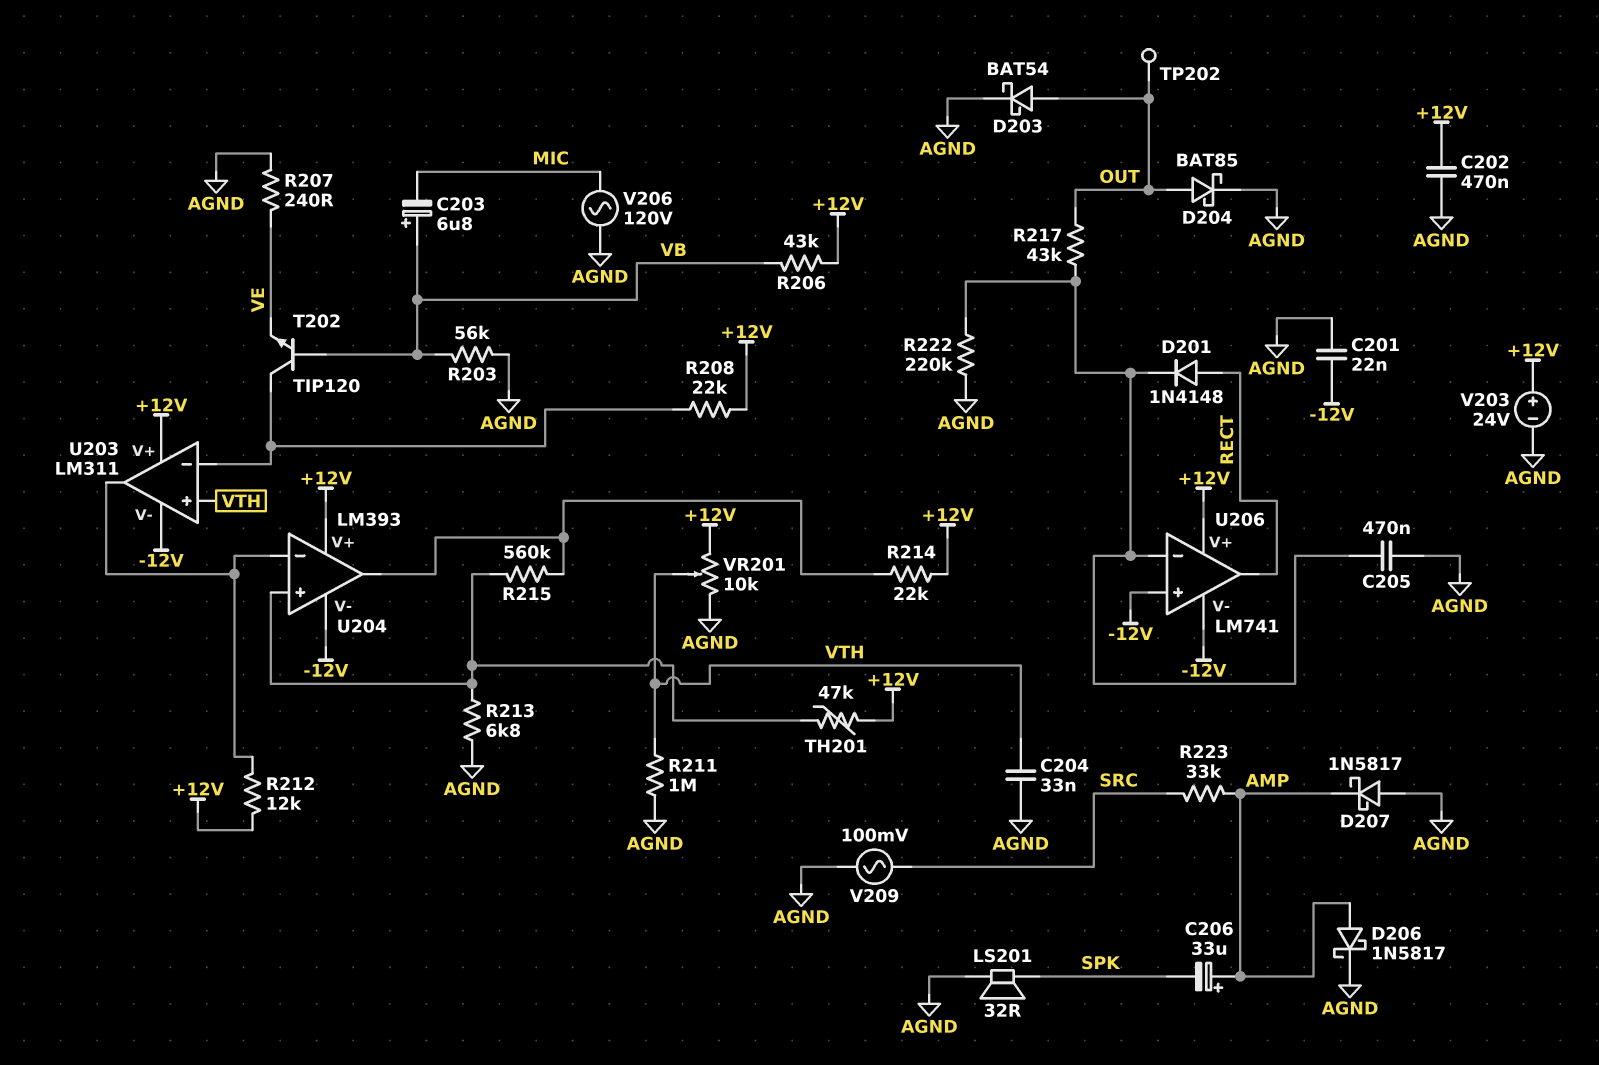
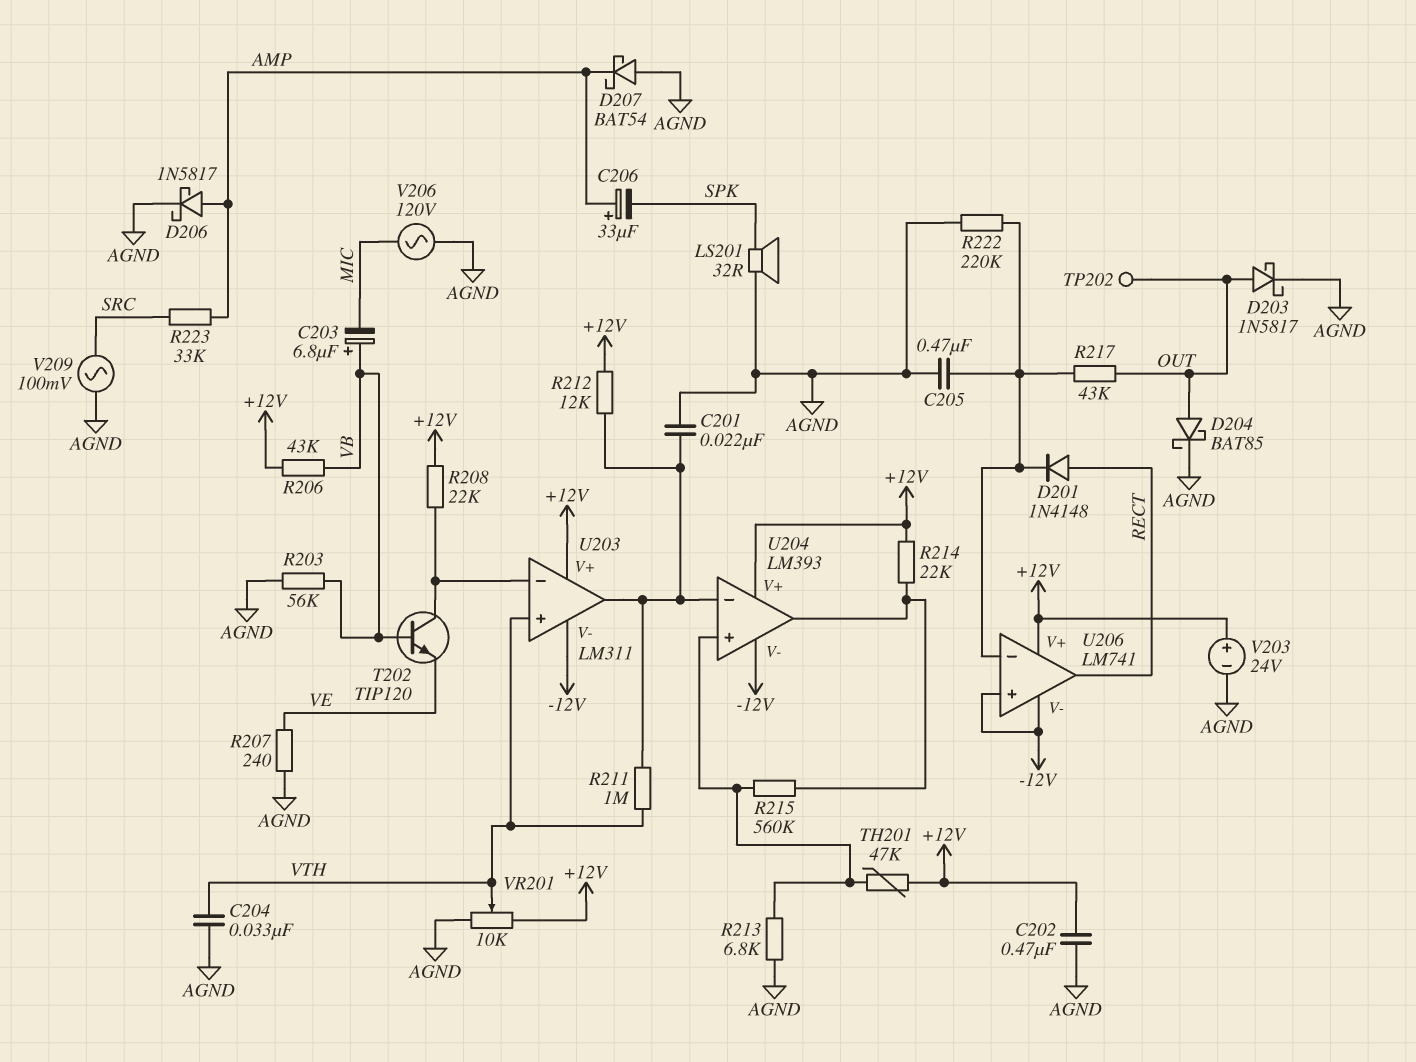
C201: 22nF (-12V, AGND) -> 22nF (AGND, U203/out)
D203: schottky BAT54 (A OUT, K AGND) -> schottky 1N5817 (A OUT, K AGND)
D207: schottky 1N5817 (A AGND, K AMP) -> schottky BAT54 (A AGND, K AMP)
R211: 1M (AGND, VTH) -> 1M (U203/out, VTH)

